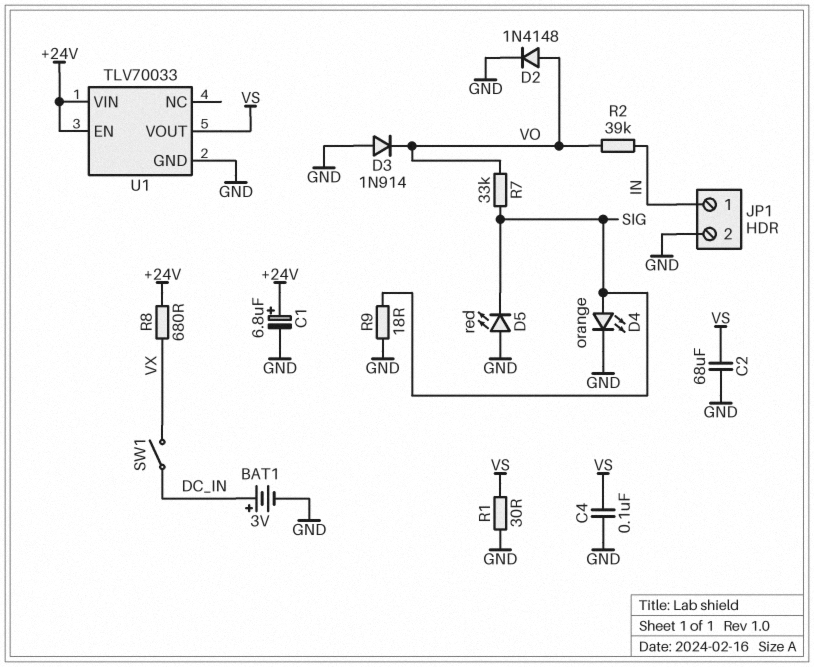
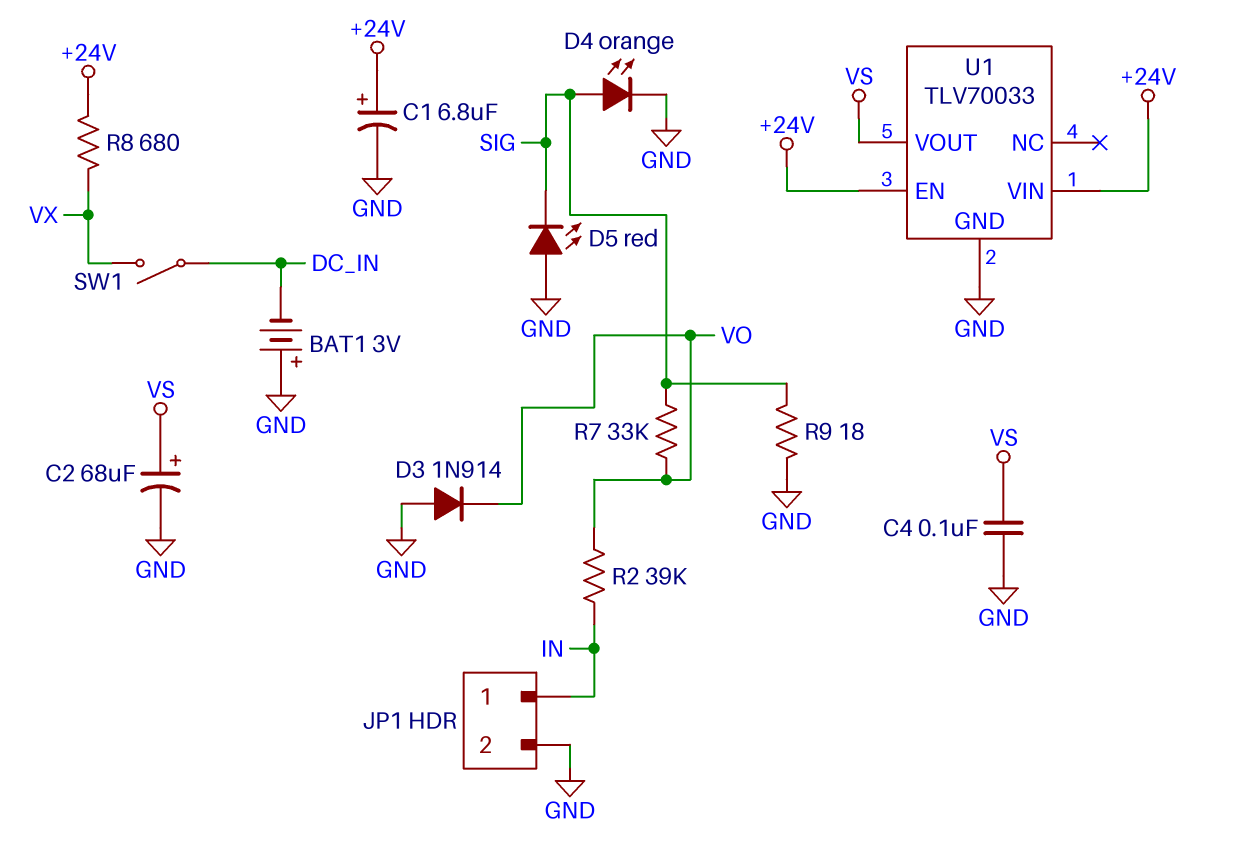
BAT1: 3V (plus DC_IN, minus GND) -> 3V (plus GND, minus DC_IN)
C2: 68uF (GND, VS) -> 68uF (plus VS, minus GND)
D2: diode 1N4148 (A VO, K GND) -> none
R1: 30 (GND, VS) -> none

